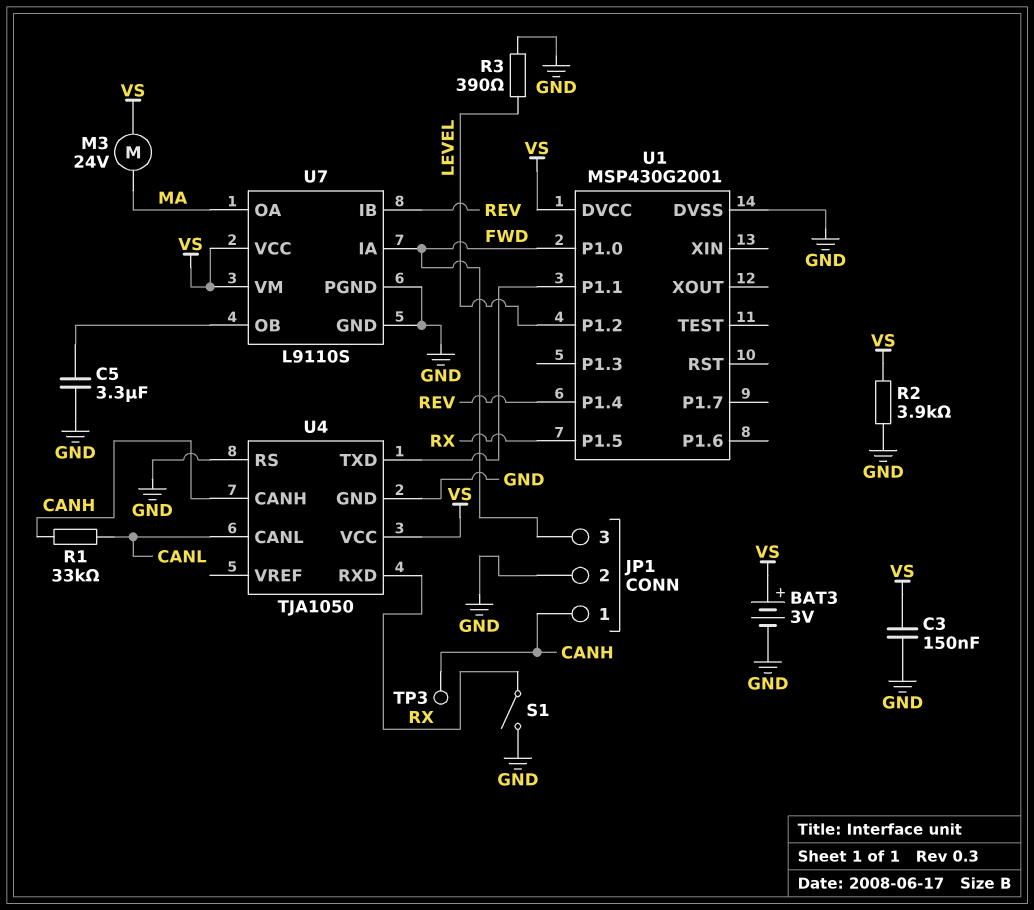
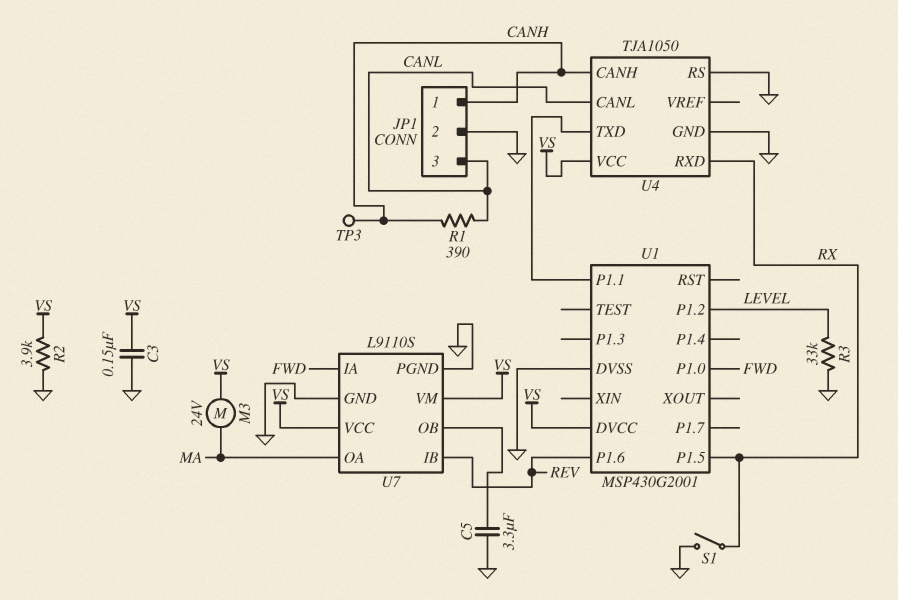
BAT3: 3V (plus VS, minus GND) -> none
JP1 pin 3: FWD -> CANL
R1: 33k (CANH, CANL) -> 390 (CANH, CANL)
R3: 390 (GND, LEVEL) -> 33k (GND, LEVEL)
U1 pin P1.4: REV -> none
U1 pin P1.6: none -> REV

